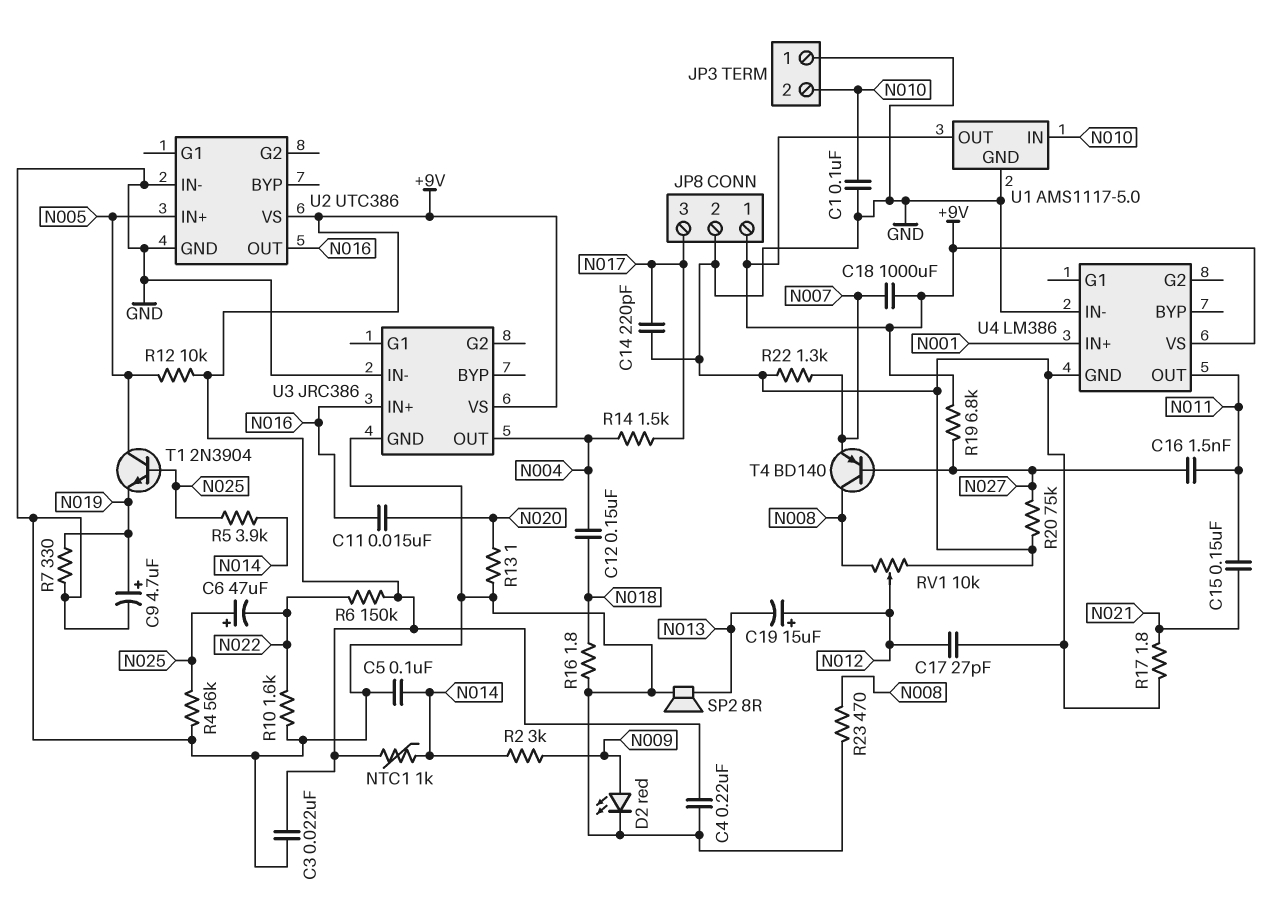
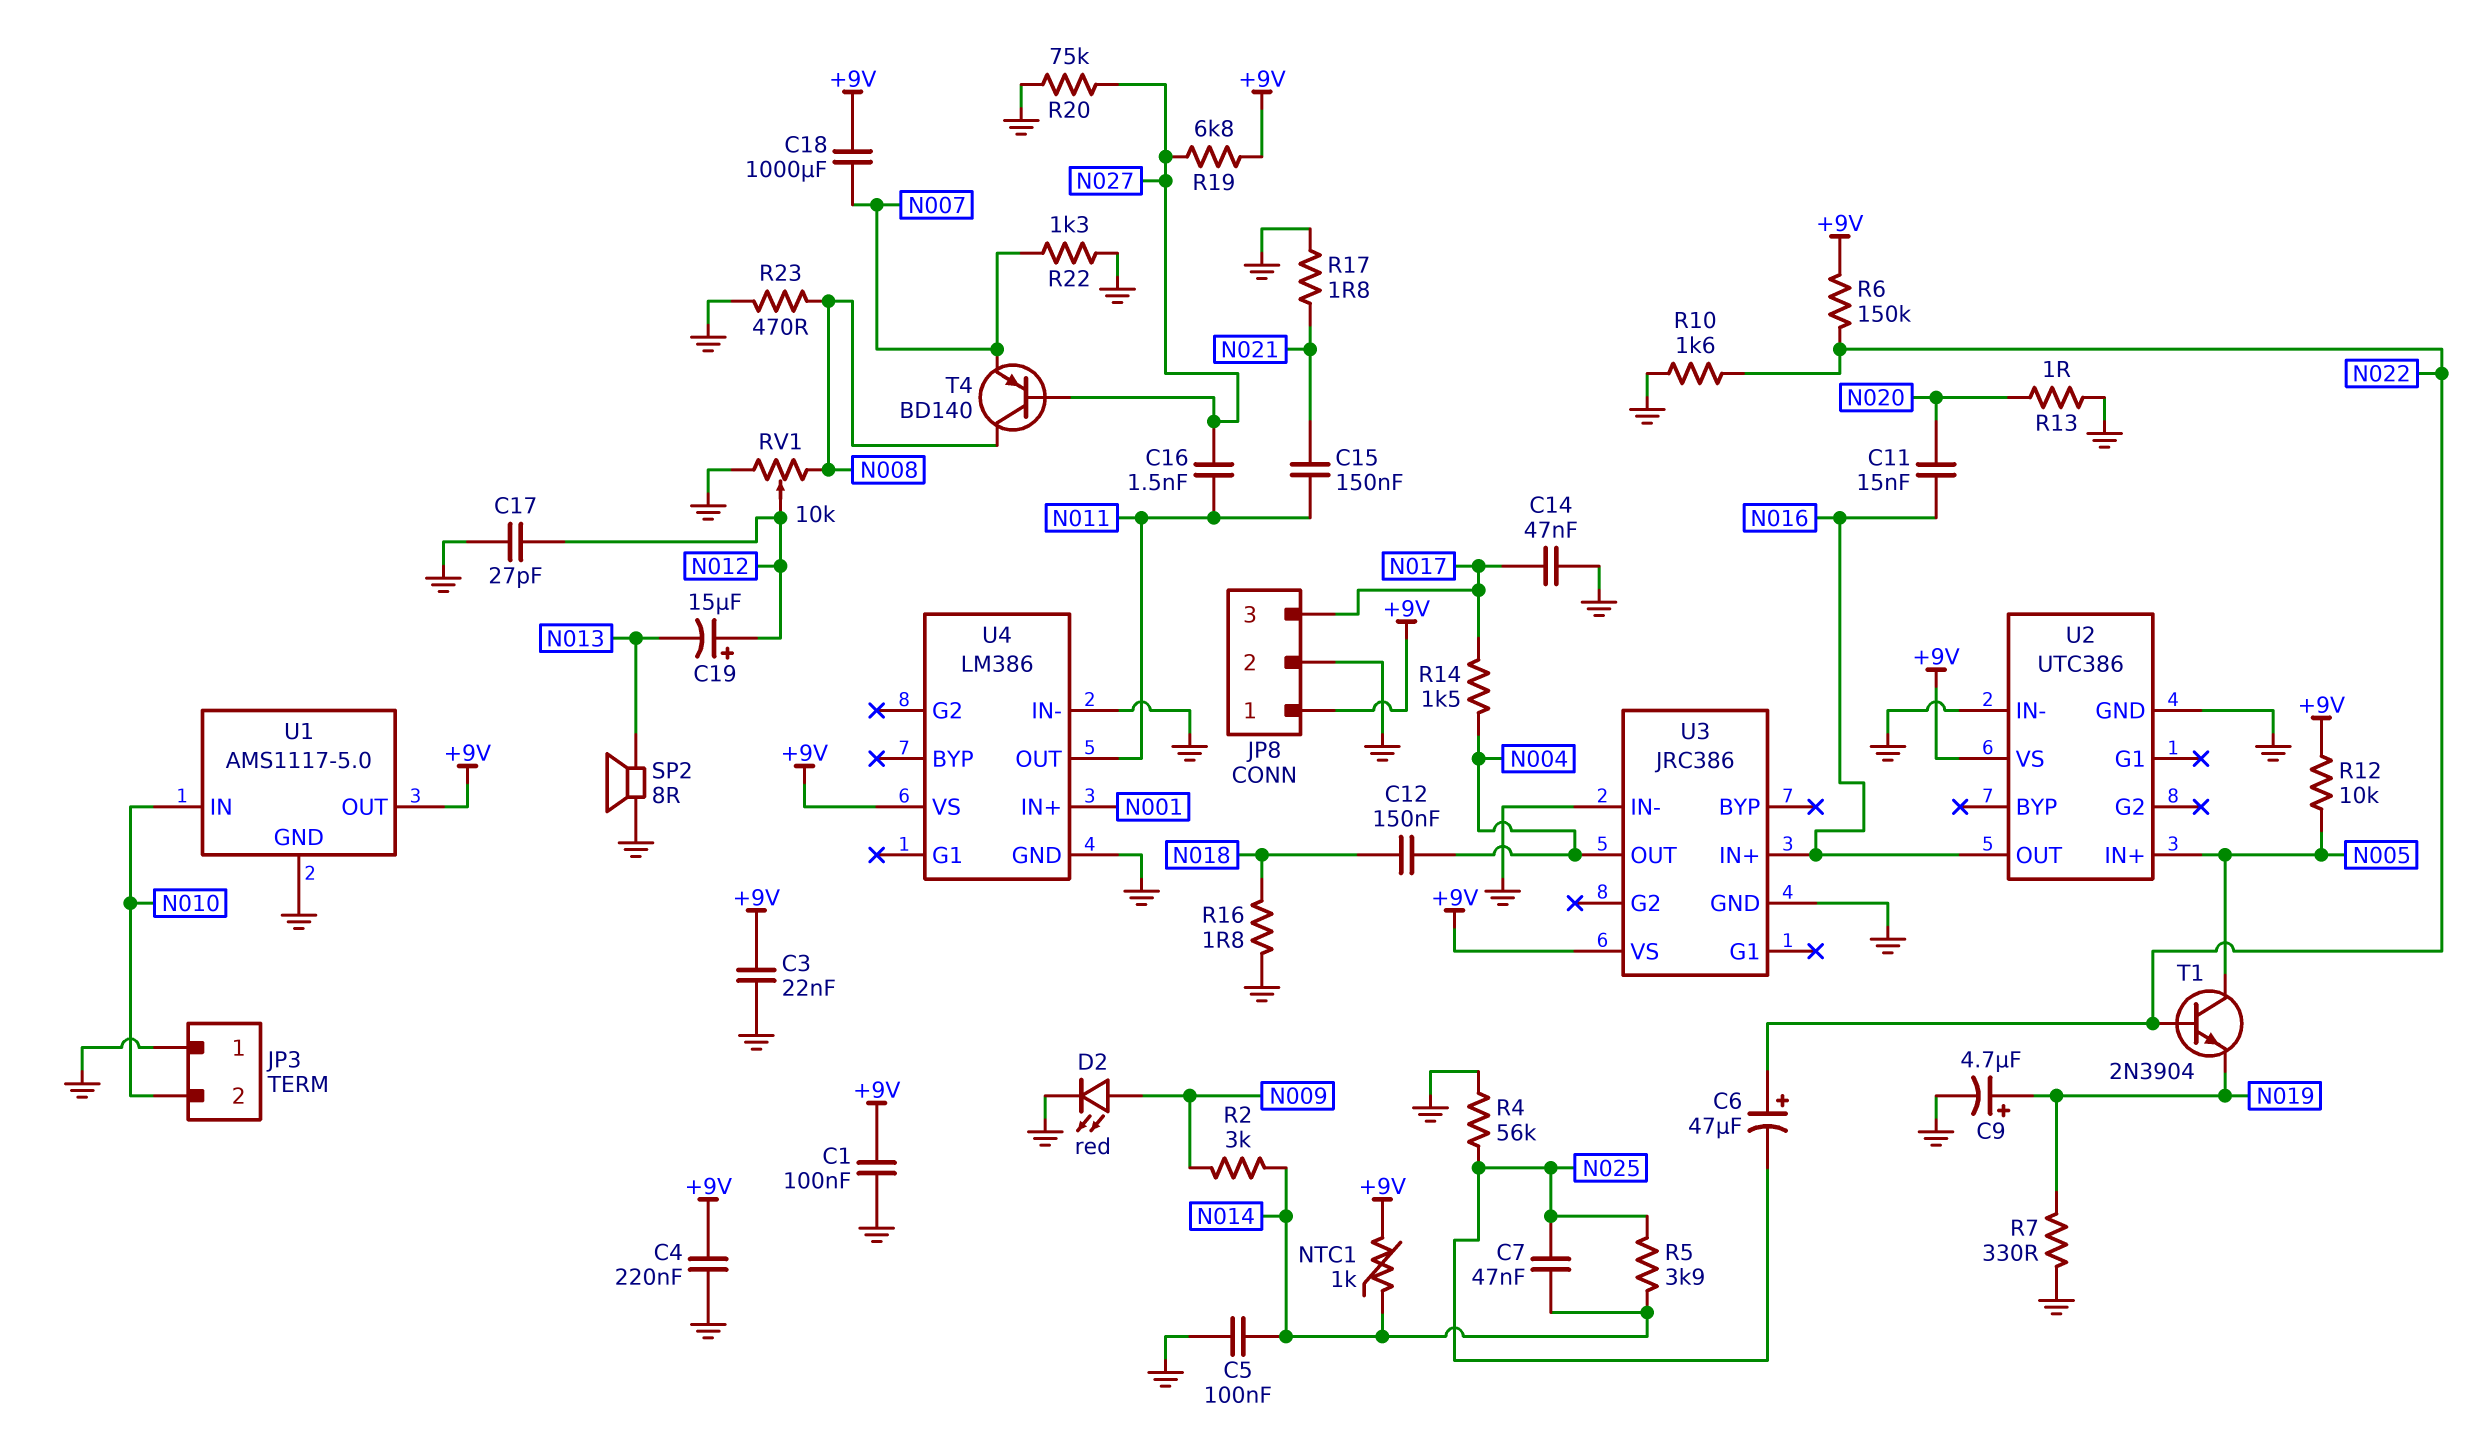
C1: 100nF (GND, N010) -> 100nF (+9V, GND)
C6: 47uF (plus N025, minus N022) -> 47uF (plus N022, minus N025)
C7: none -> 47nF (N014, N025)
C14: 220pF (GND, N017) -> 47nF (GND, N017)
T1: NPN 2N3904 (B N025, C N005, E N019) -> NPN 2N3904 (B N022, C N005, E N019)

